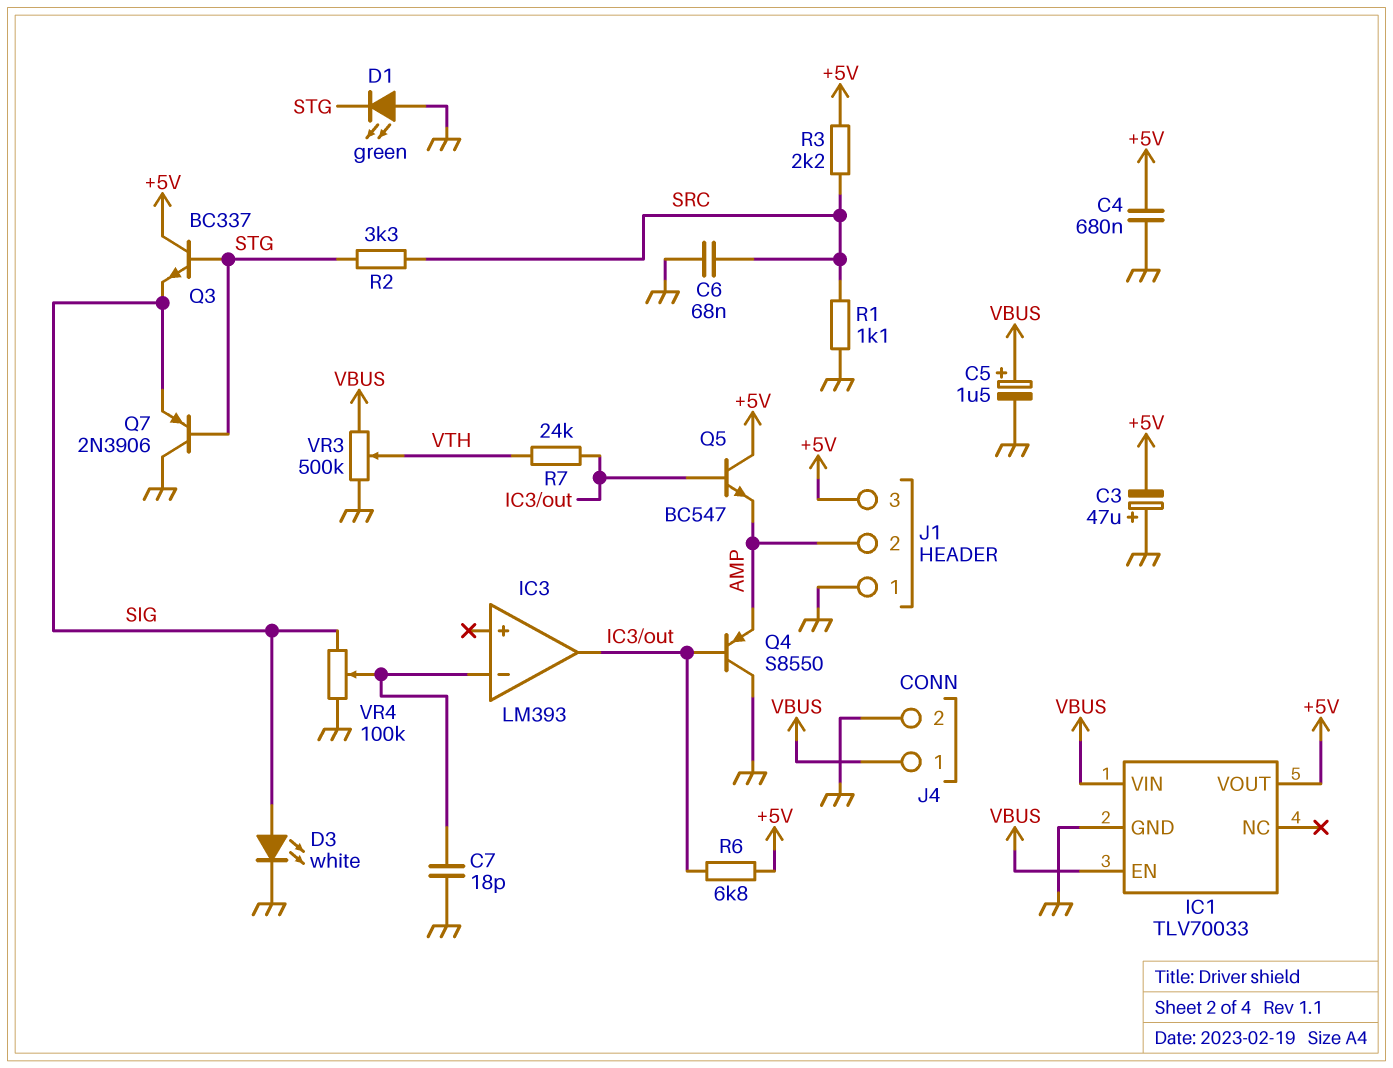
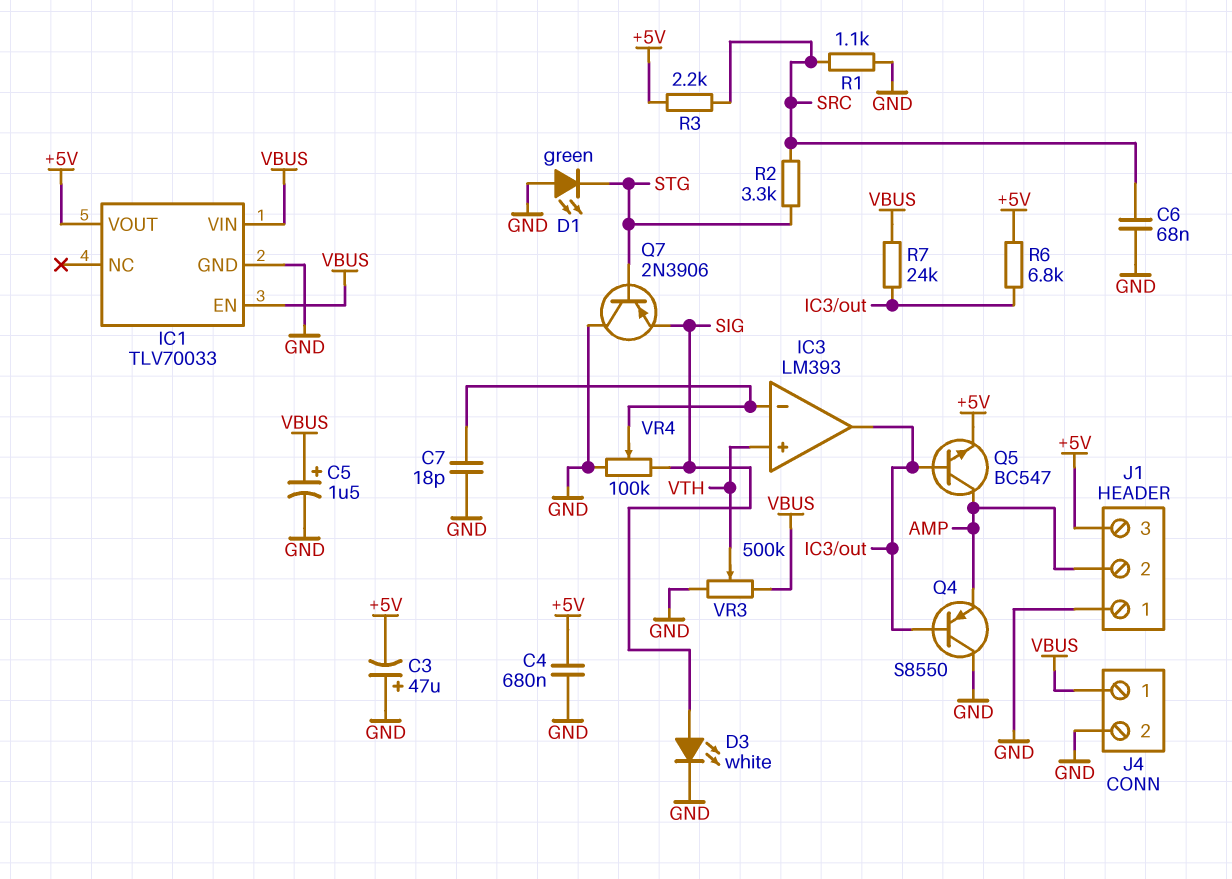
IC3 pin in+: none -> VTH
Q3: NPN BC337 (B STG, C +5V, E SIG) -> none
Q5: NPN BC547 (B IC3/out, C +5V, E AMP) -> NPN BC547 (B IC3/out, C AMP, E +5V)
R7: 24k (IC3/out, VTH) -> 24k (IC3/out, VBUS)

